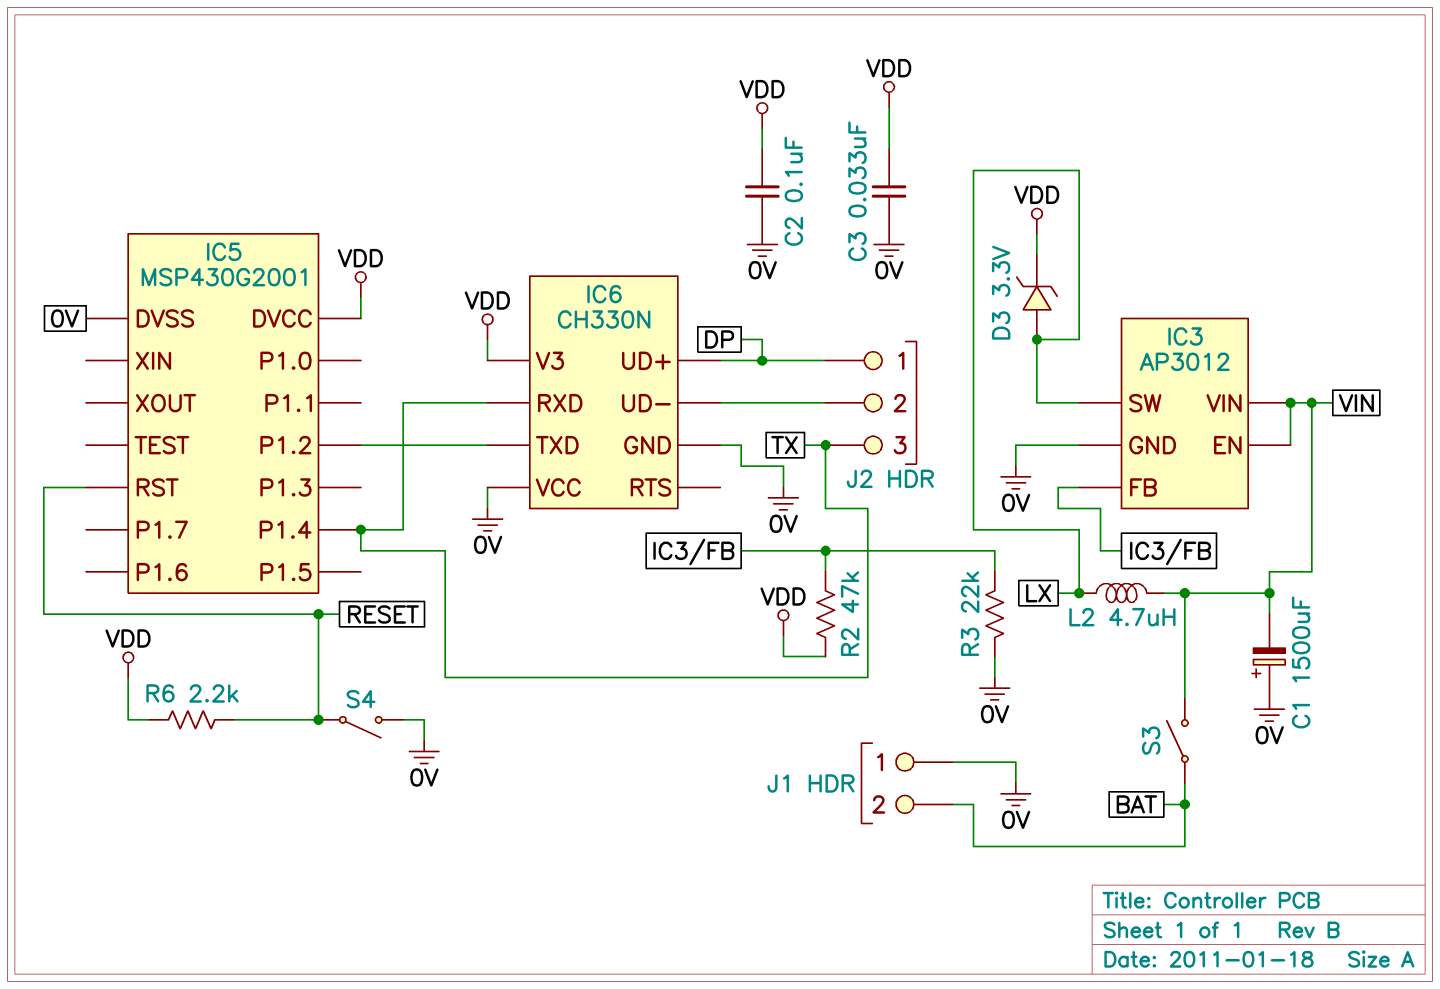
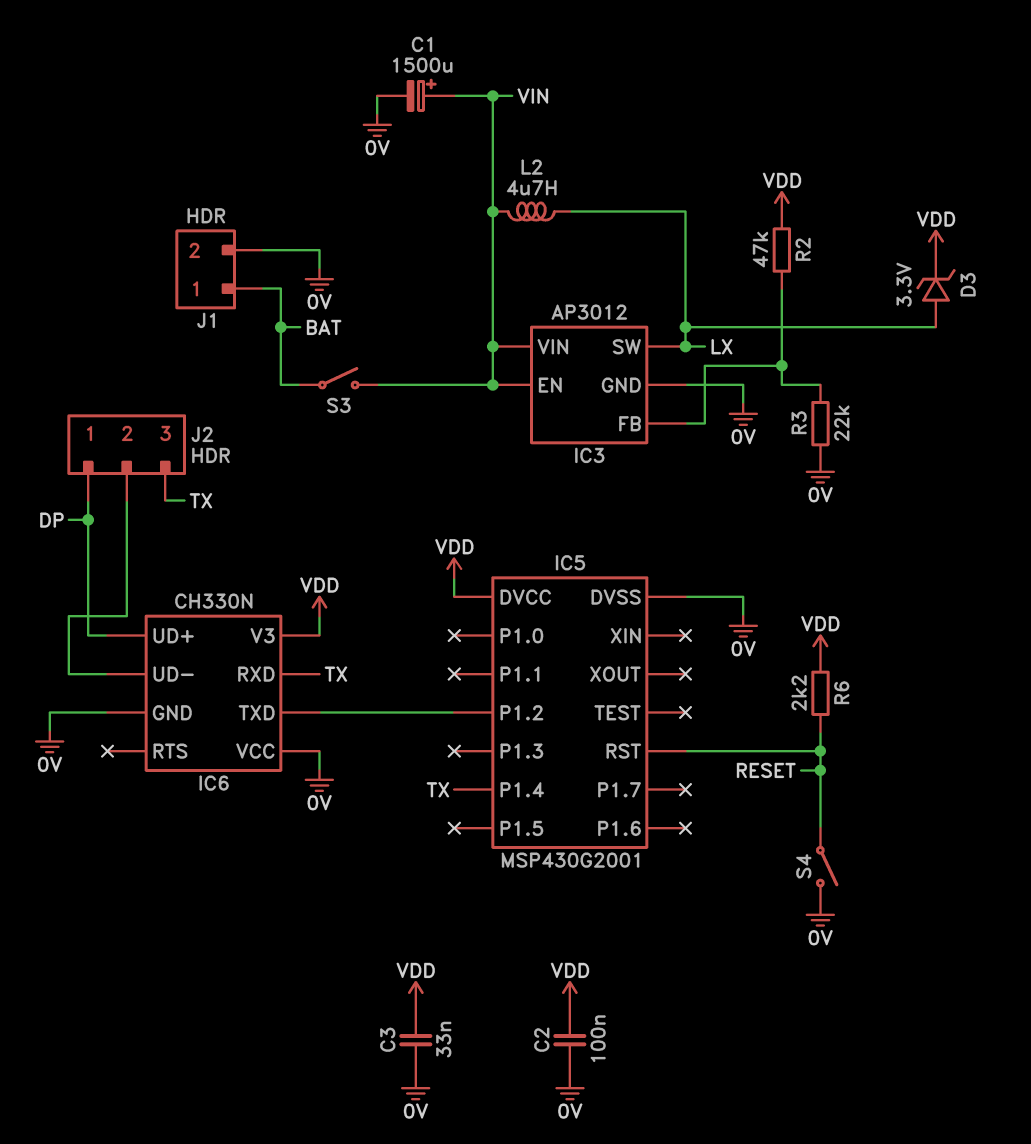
C1: 1500uF (plus 0V, minus VIN) -> 1500uF (plus VIN, minus 0V)
J1 pin 1: 0V -> BAT
J1 pin 2: BAT -> 0V

